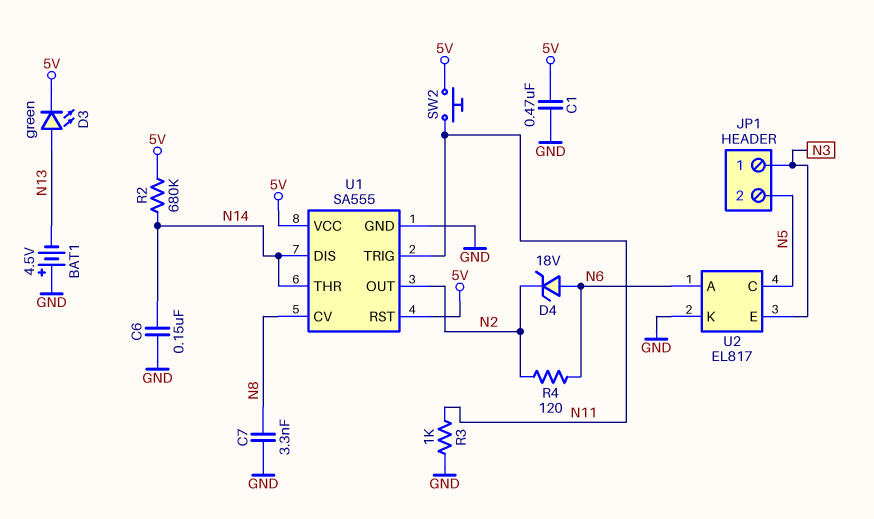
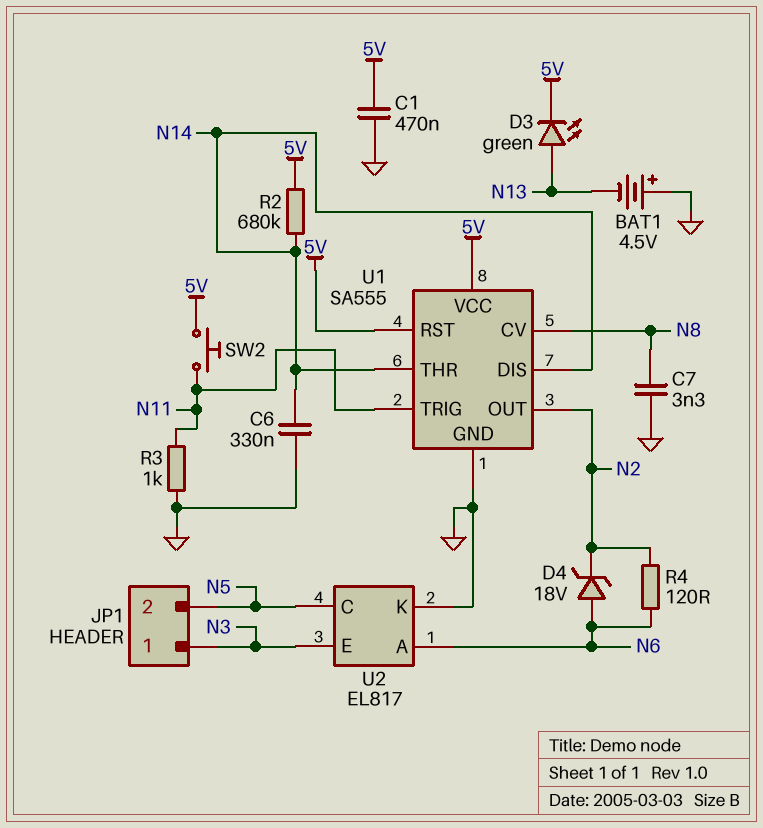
C6: 150nF (GND, N14) -> 330nF (GND, N14)

